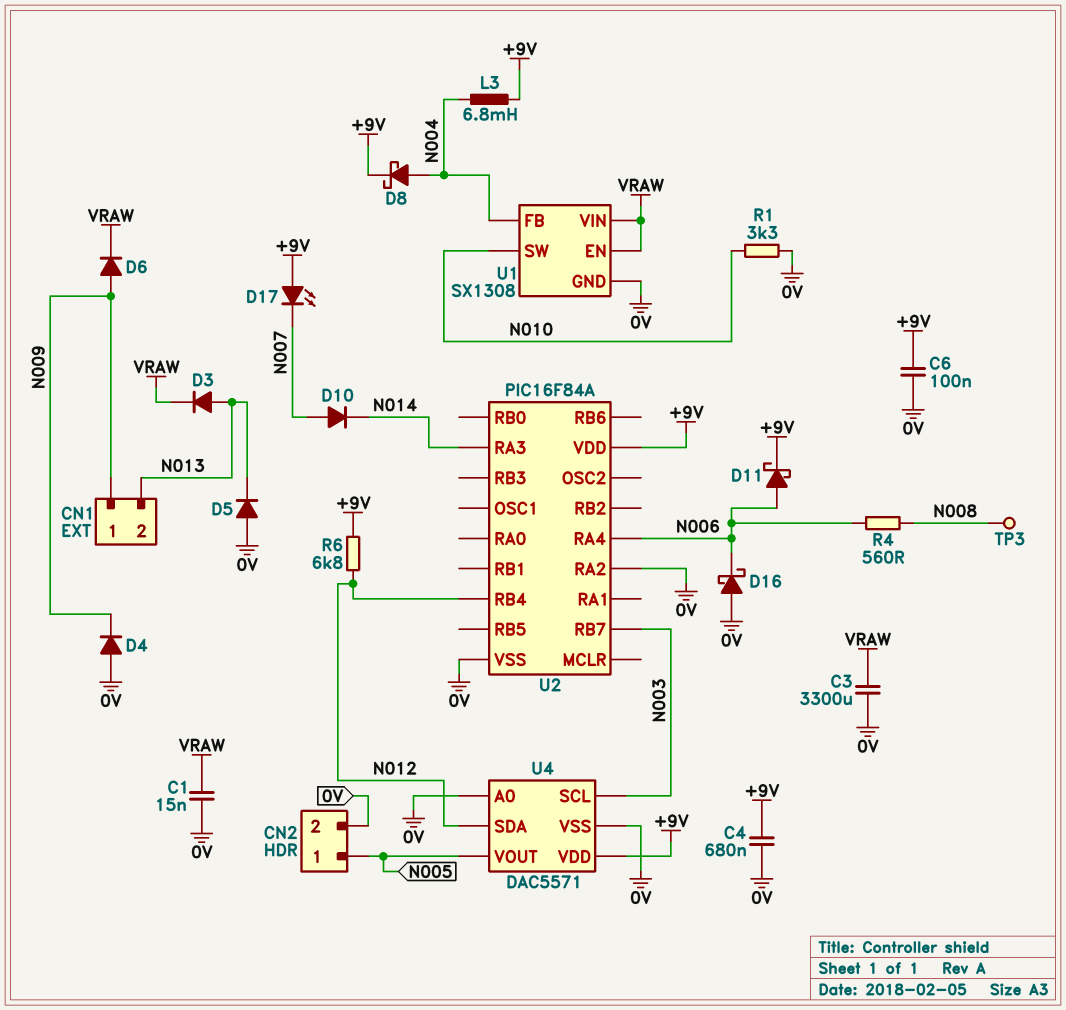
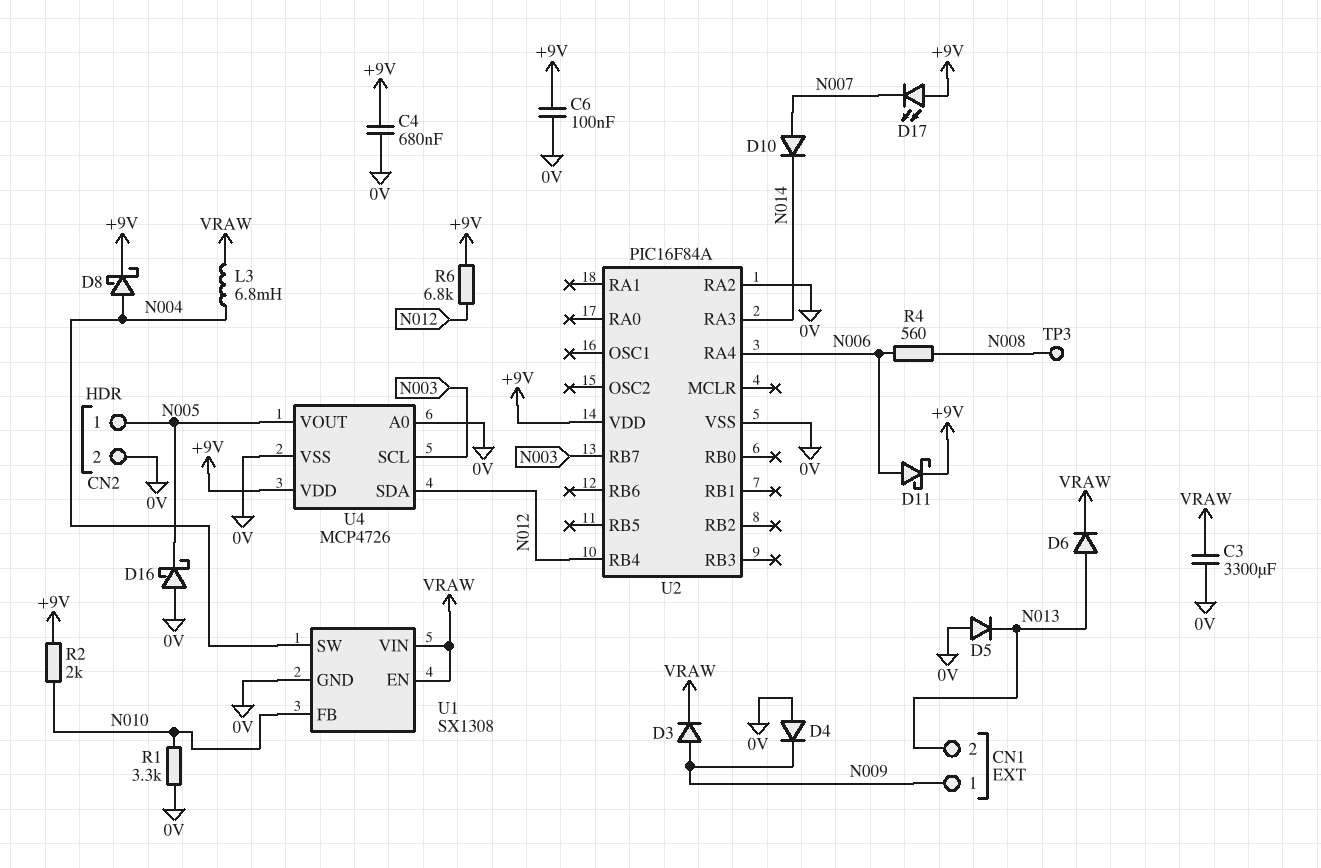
C1: 15nF (0V, VRAW) -> none
D3: diode (A N013, K VRAW) -> diode (A N009, K VRAW)
D6: diode (A N009, K VRAW) -> diode (A N013, K VRAW)
D16: schottky (A 0V, K N006) -> schottky (A 0V, K N005)
L3: 6.8mH (+9V, N004) -> 6.8mH (N004, VRAW)
R2: none -> 2k (+9V, N010)
U1 pin FB: N004 -> N010
U1 pin SW: N010 -> N004
U4: DAC5571 -> MCP4726

